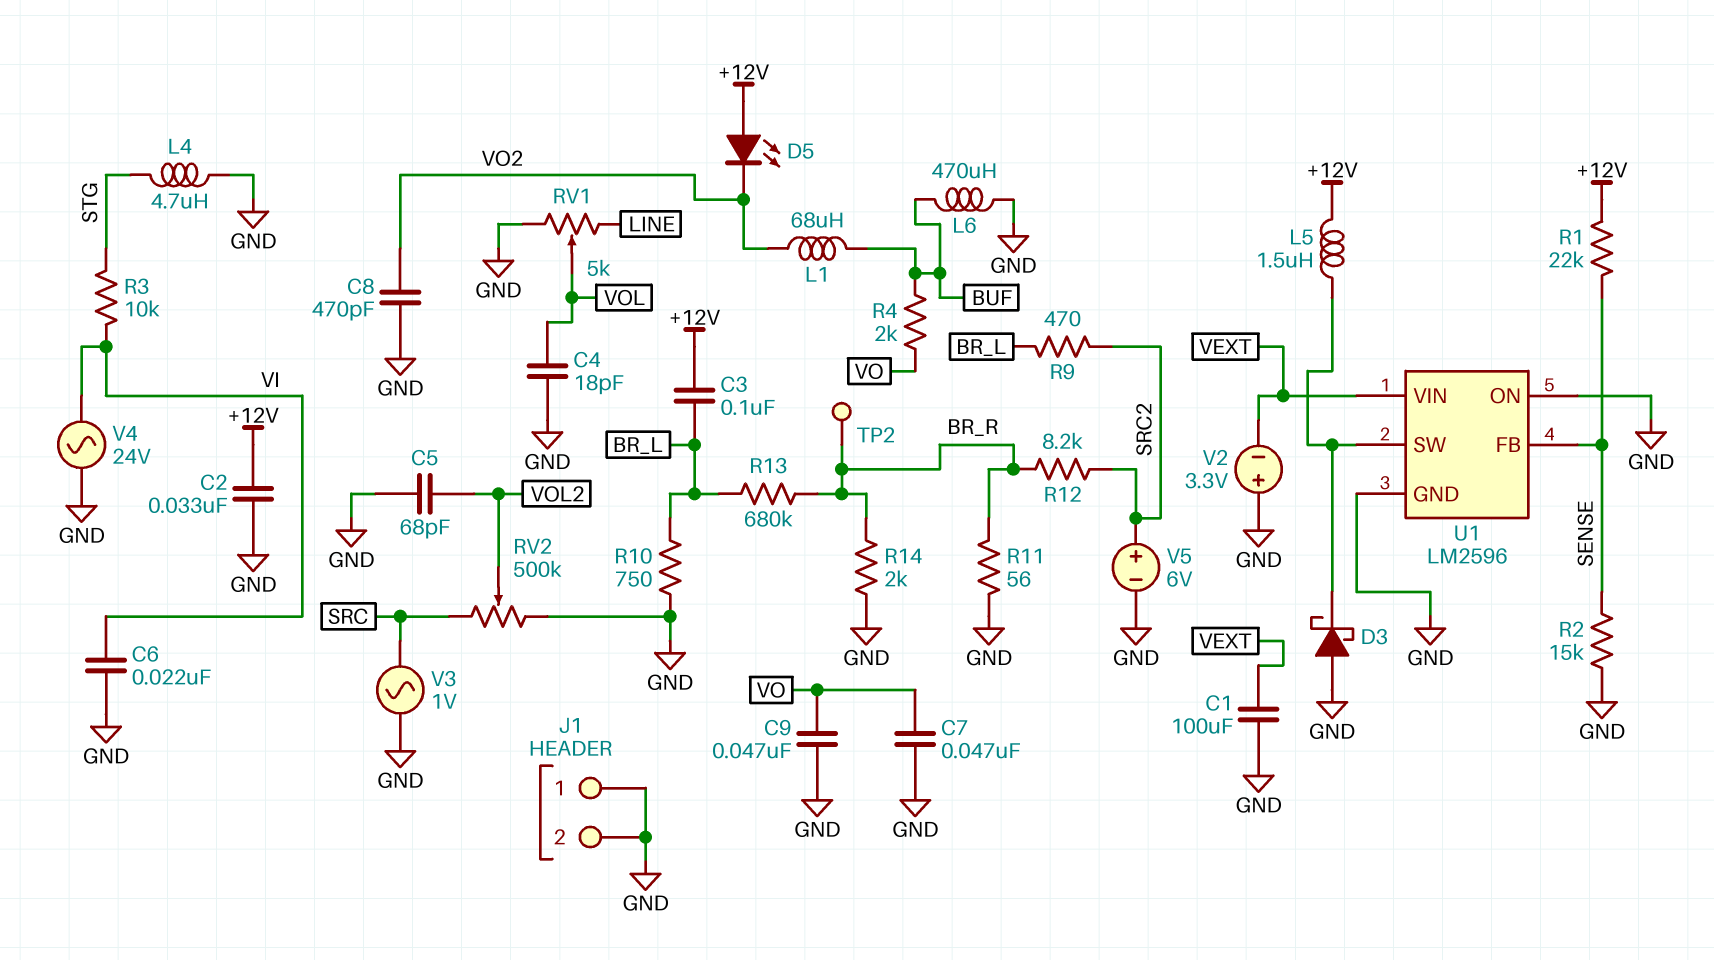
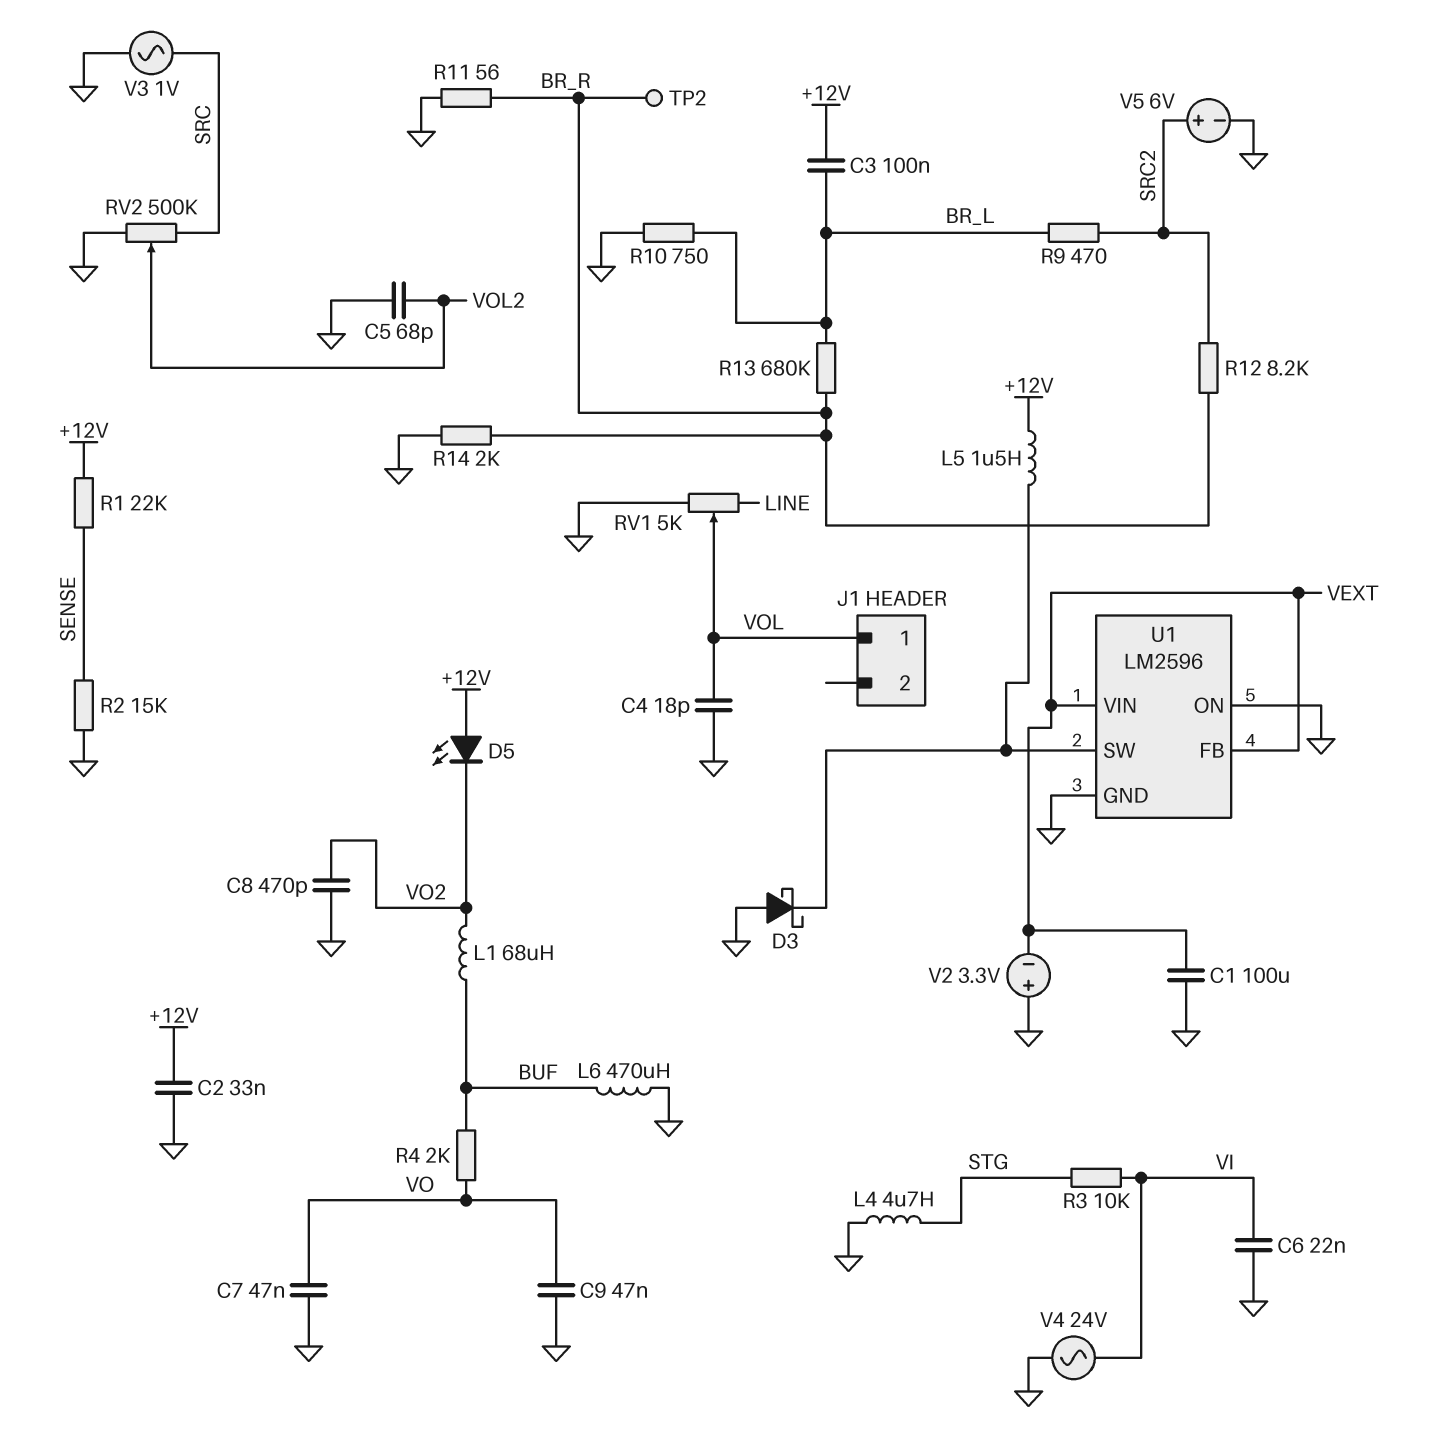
J1 pin 1: GND -> VOL
J1 pin 2: GND -> none
U1 pin FB: SENSE -> VEXT

